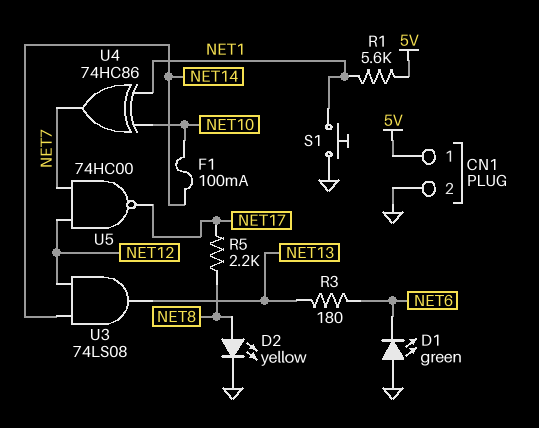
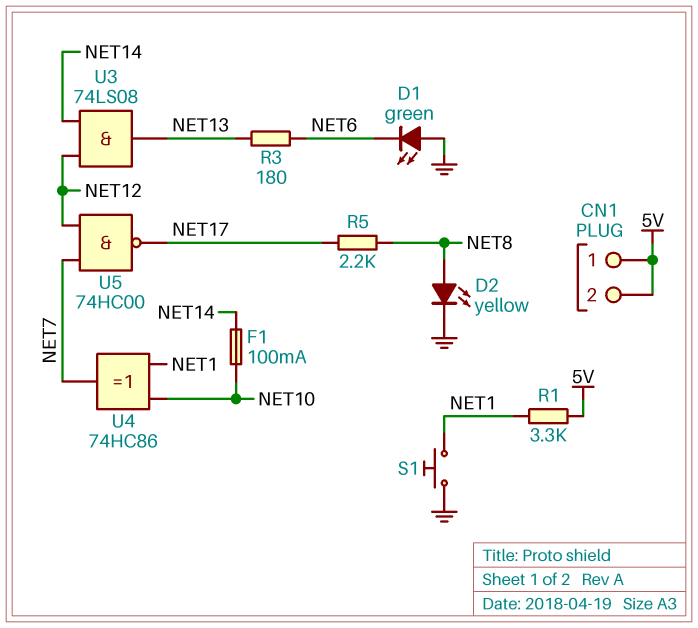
CN1 pin 2: GND -> 5V
R1: 5.6k (5V, NET1) -> 3.3k (5V, NET1)

